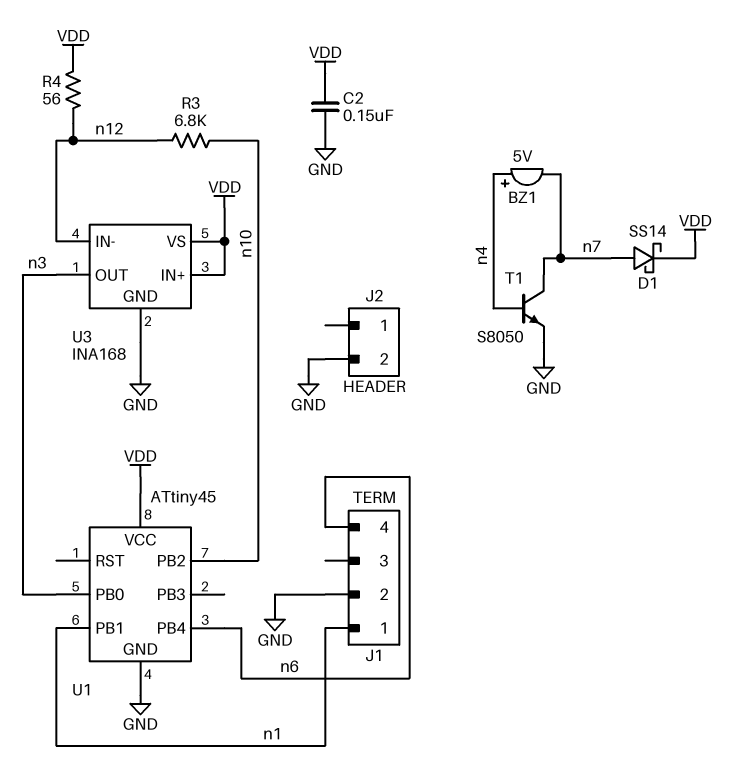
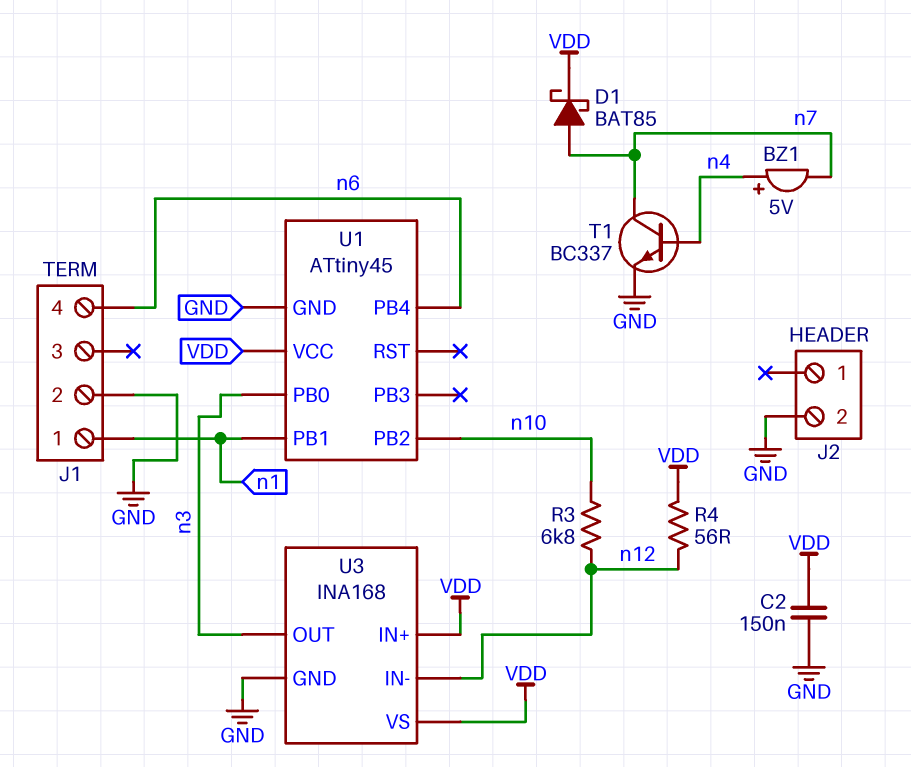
D1: schottky SS14 (A n7, K VDD) -> schottky BAT85 (A n7, K VDD)
T1: NPN S8050 (B n4, C n7, E GND) -> NPN BC337 (B n4, C n7, E GND)

